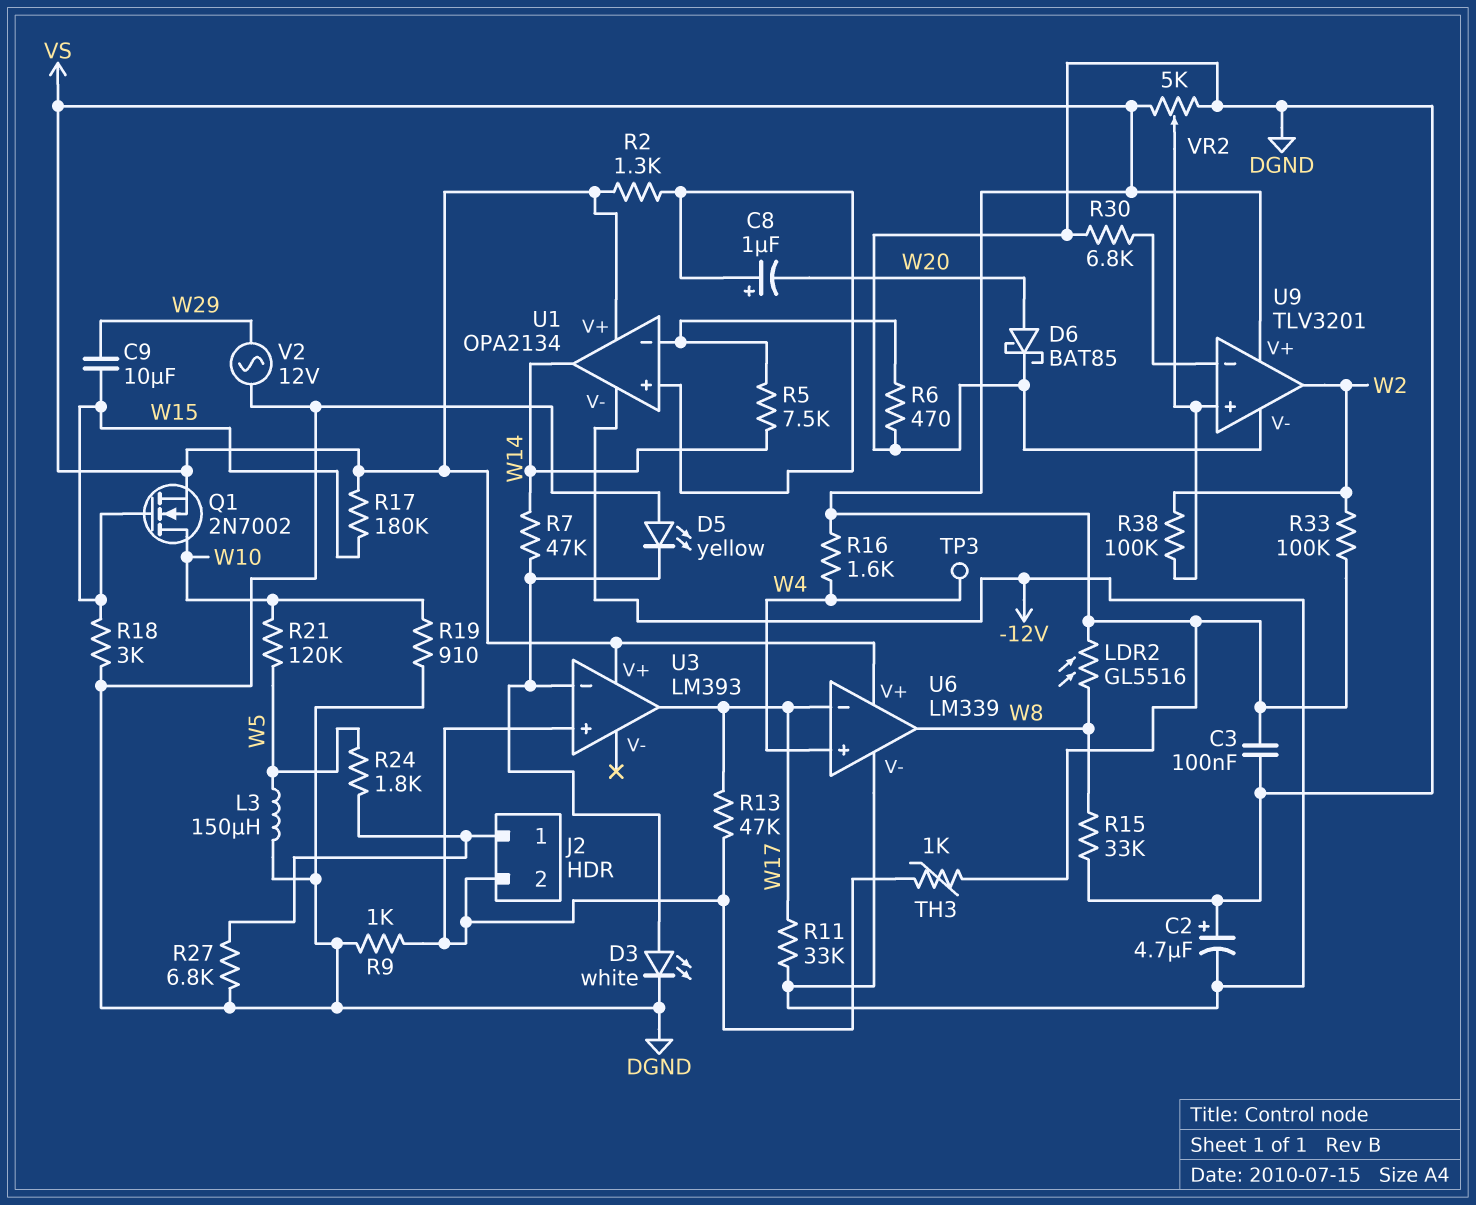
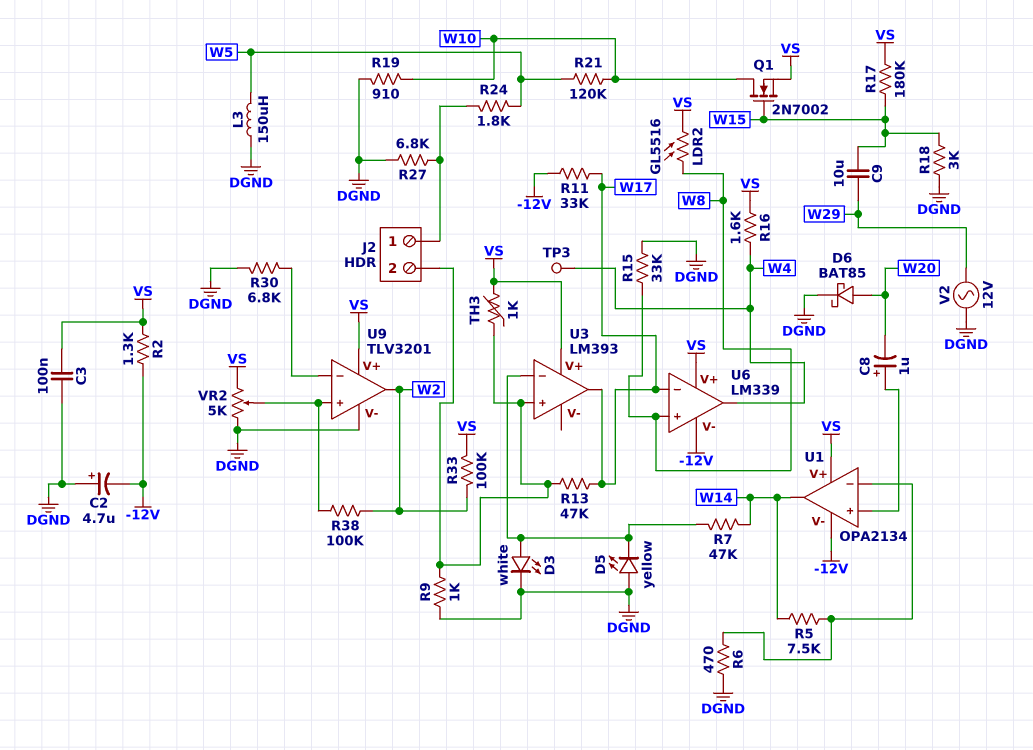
R2: 1.3k (U1/in+, VS) -> 1.3k (-12V, VS)
U6 pin in+: W4 -> W8
U6 pin out: W8 -> W4

